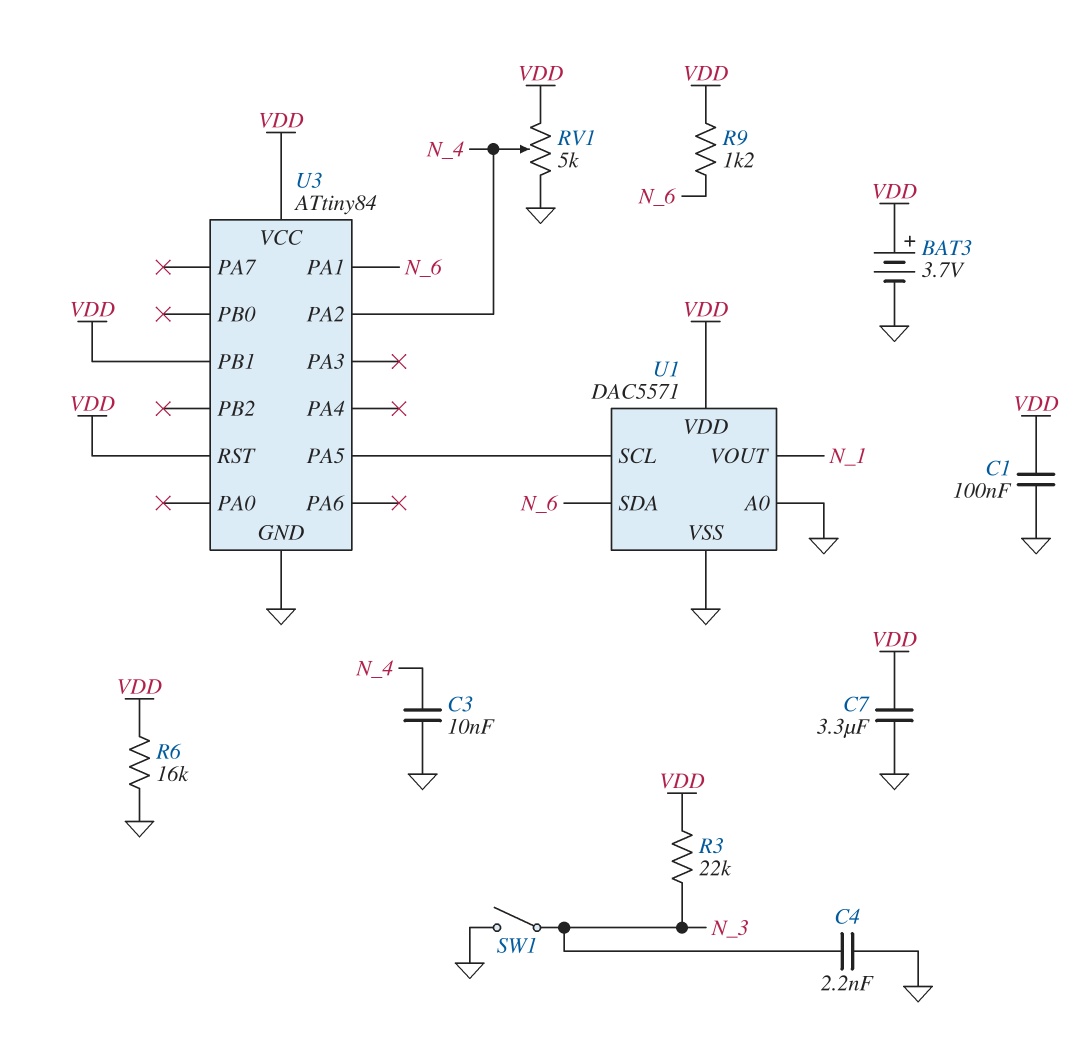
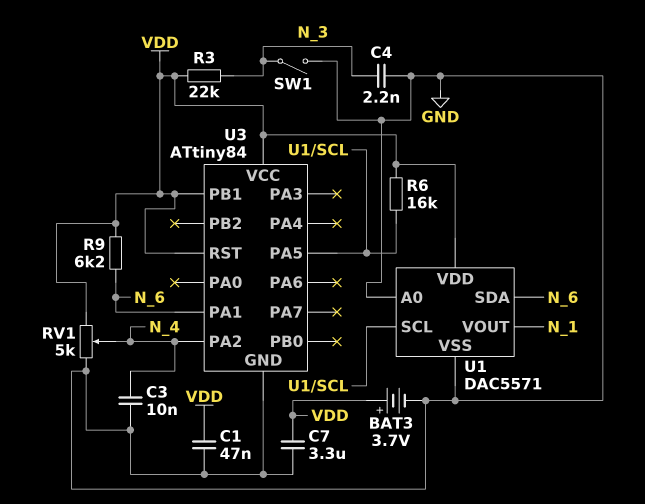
C1: 100nF (GND, VDD) -> 47nF (GND, VDD)
R6: 16k (GND, VDD) -> 16k (U1/SCL, VDD)
R9: 1.2k (N_6, VDD) -> 6.2k (N_6, VDD)

